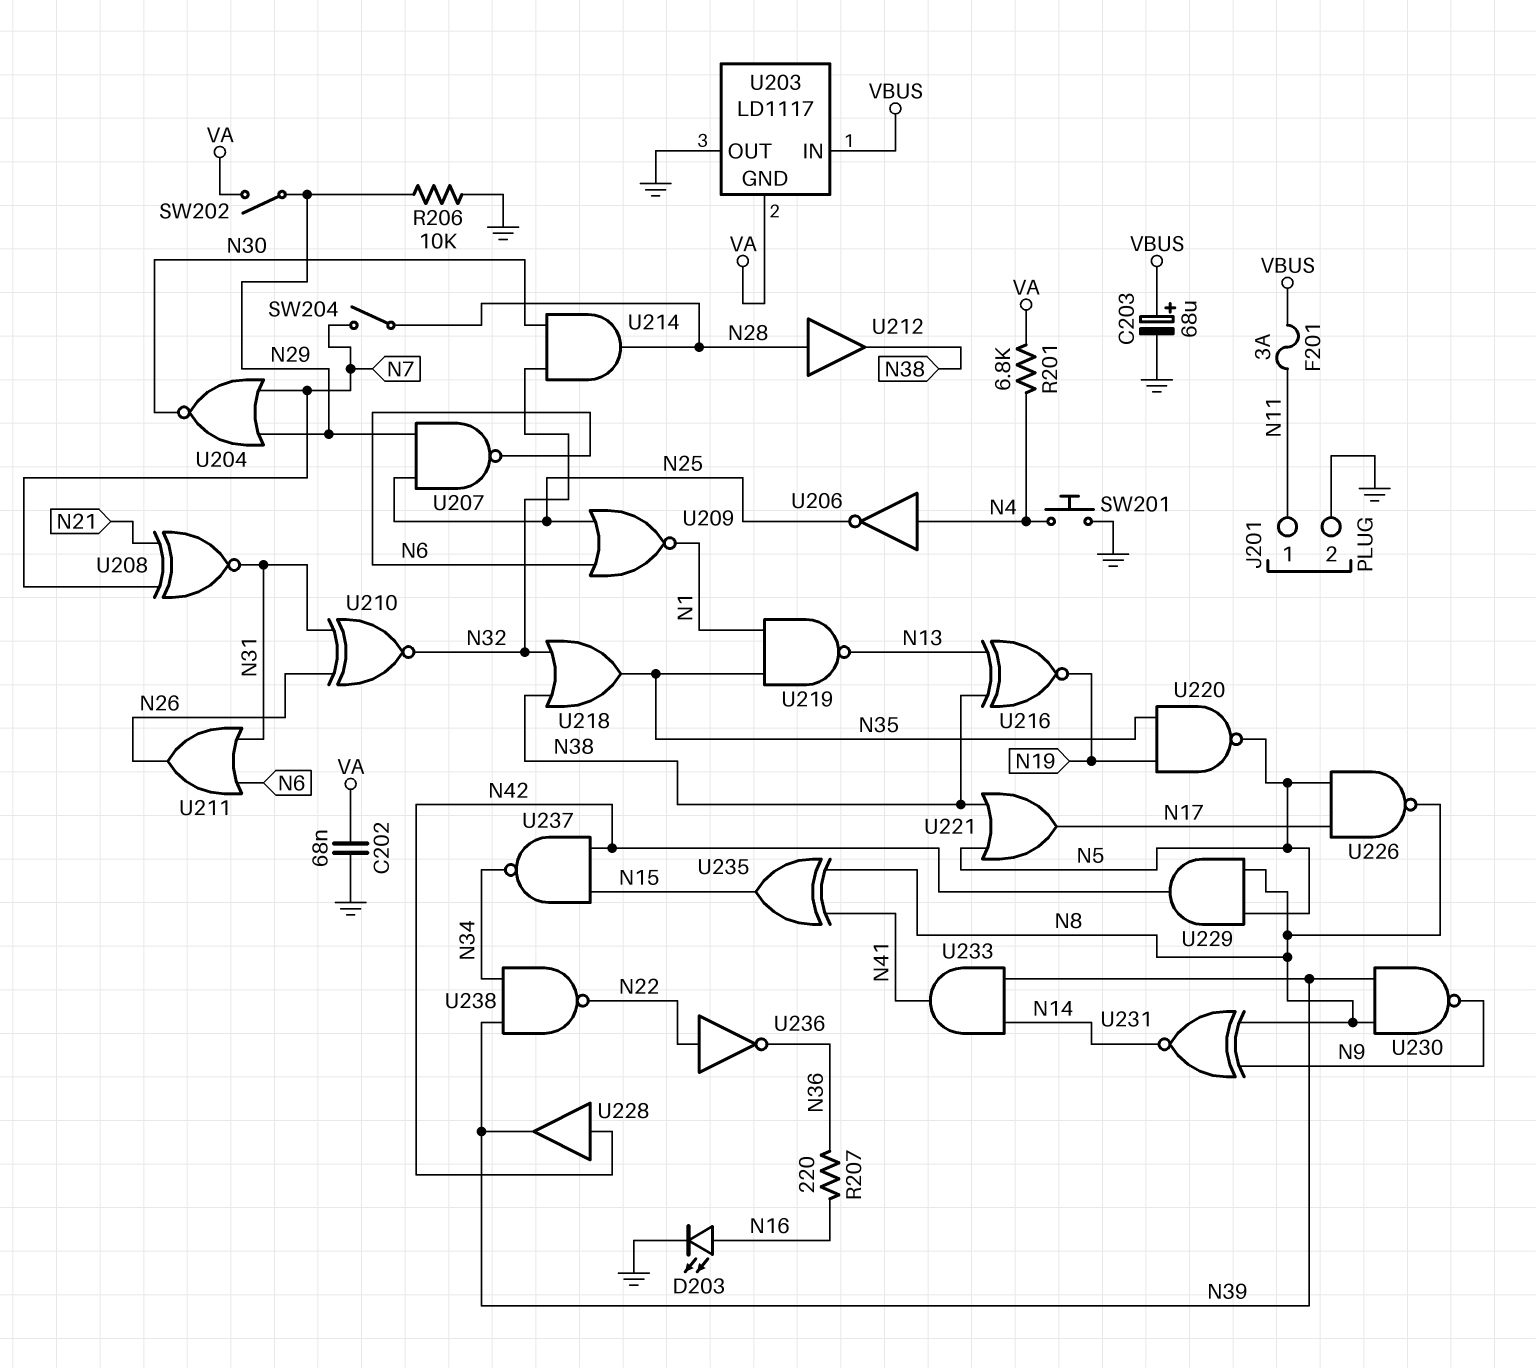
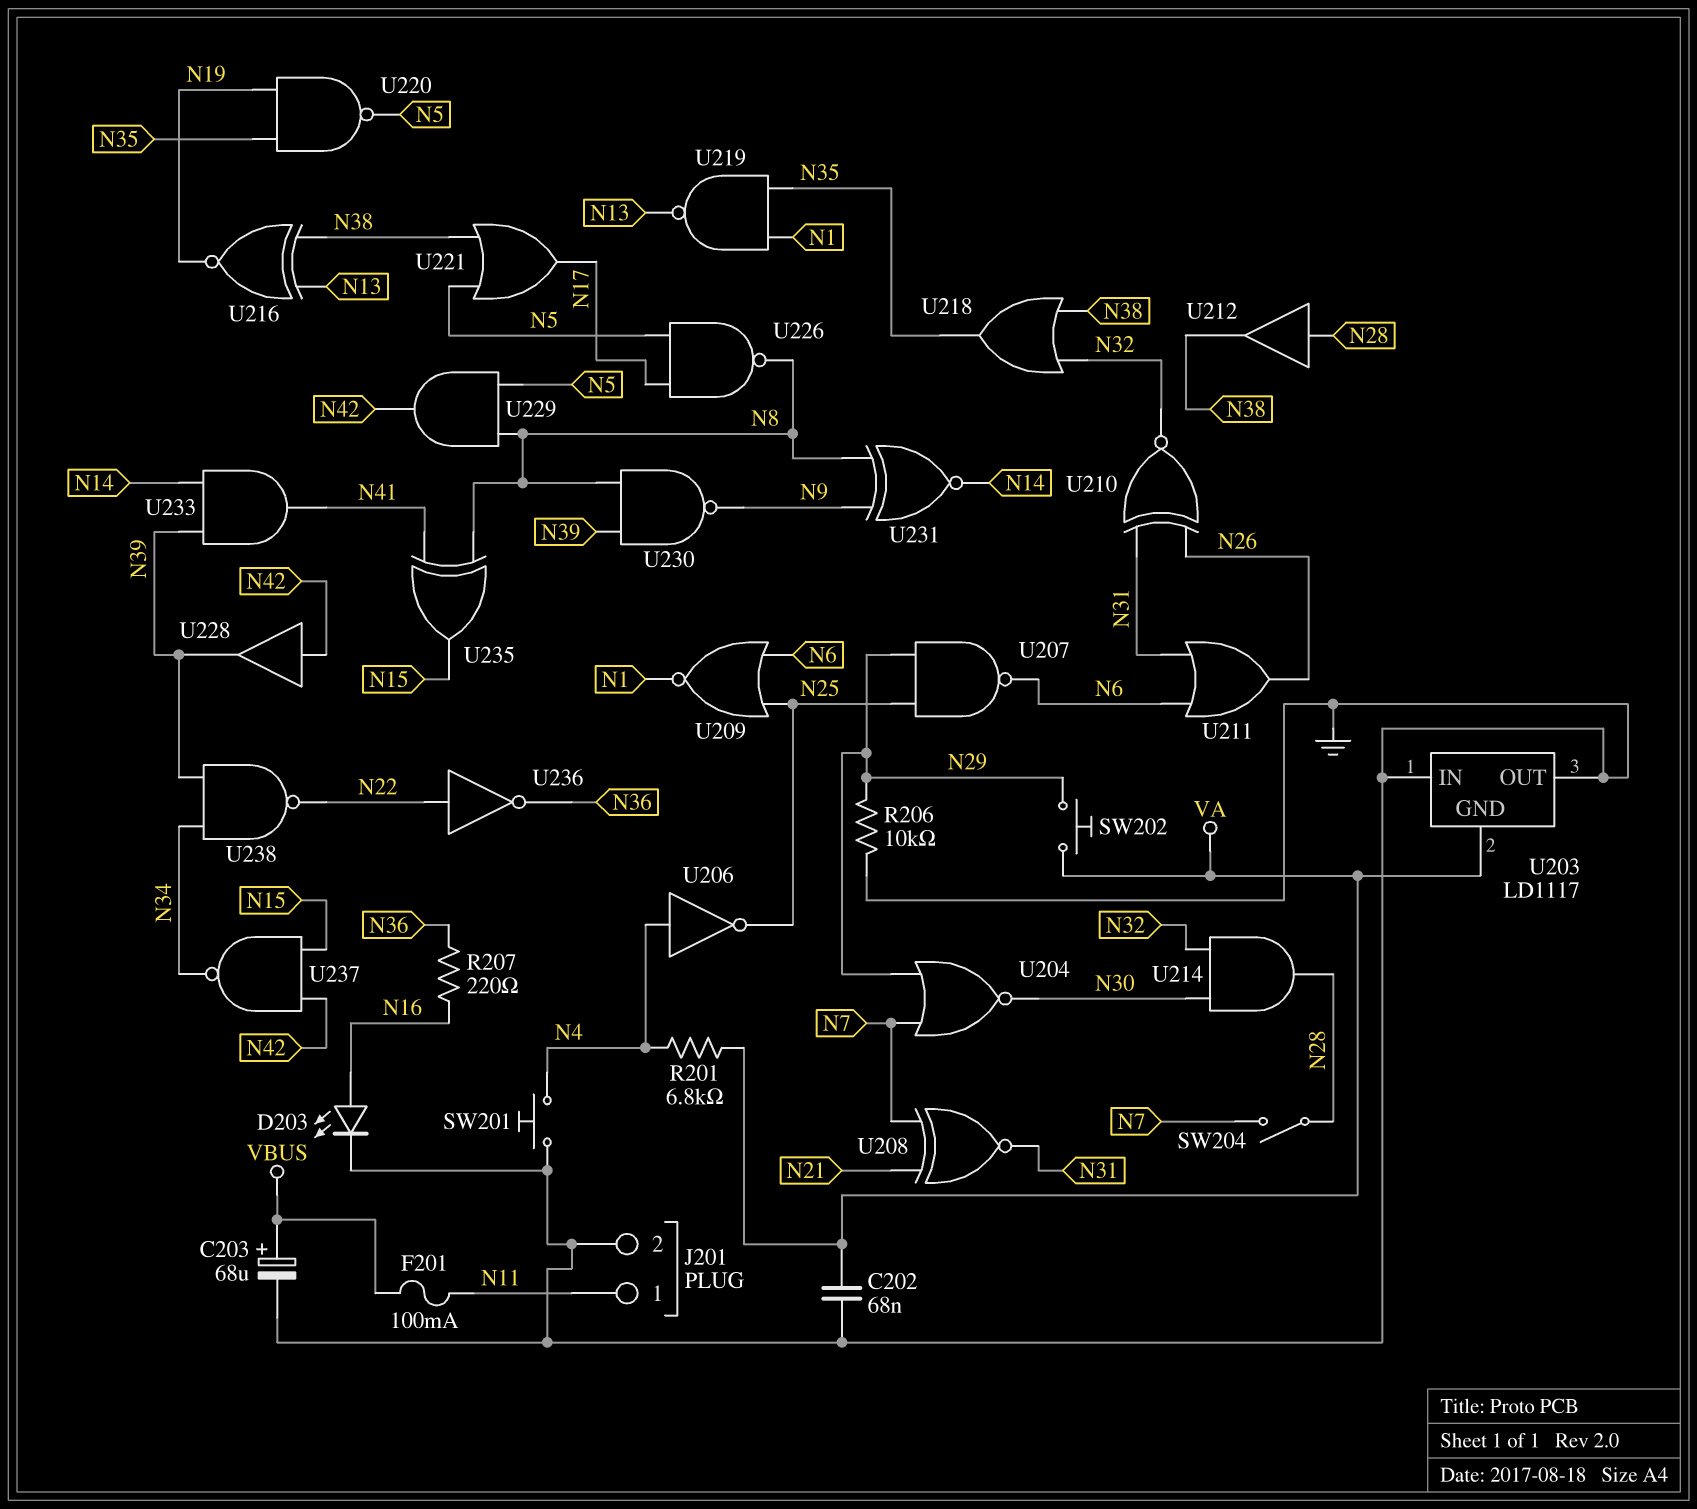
F201: 3A (N11, VBUS) -> 100mA (N11, VBUS)
SW202: switch (N29, VA) -> button (N29, VA)
U203 pin IN: VBUS -> GND

